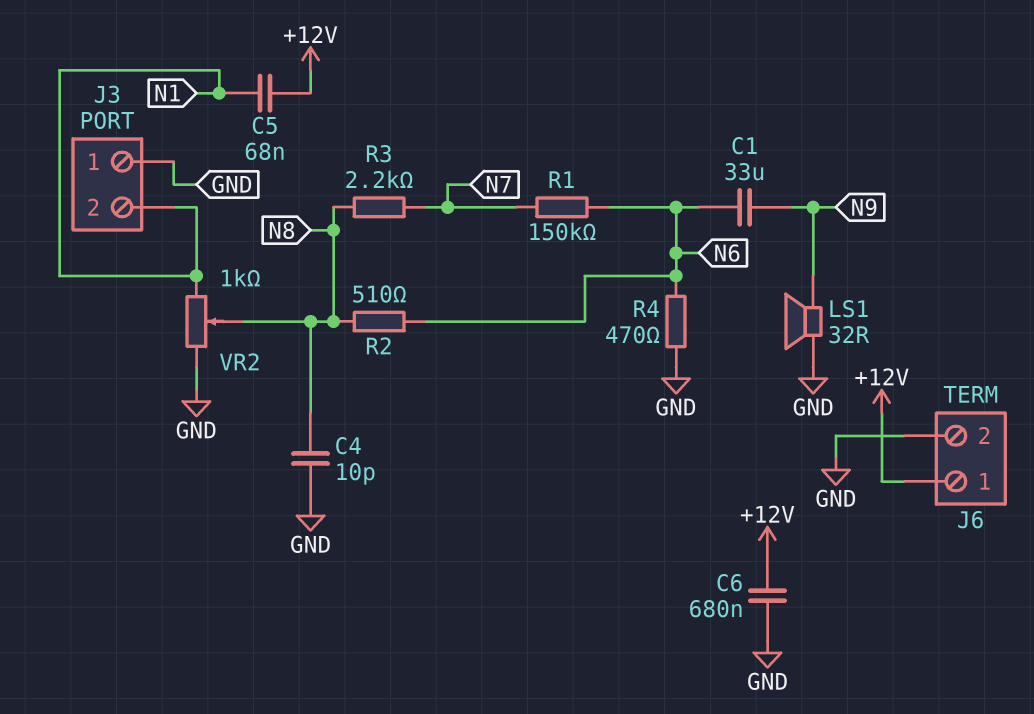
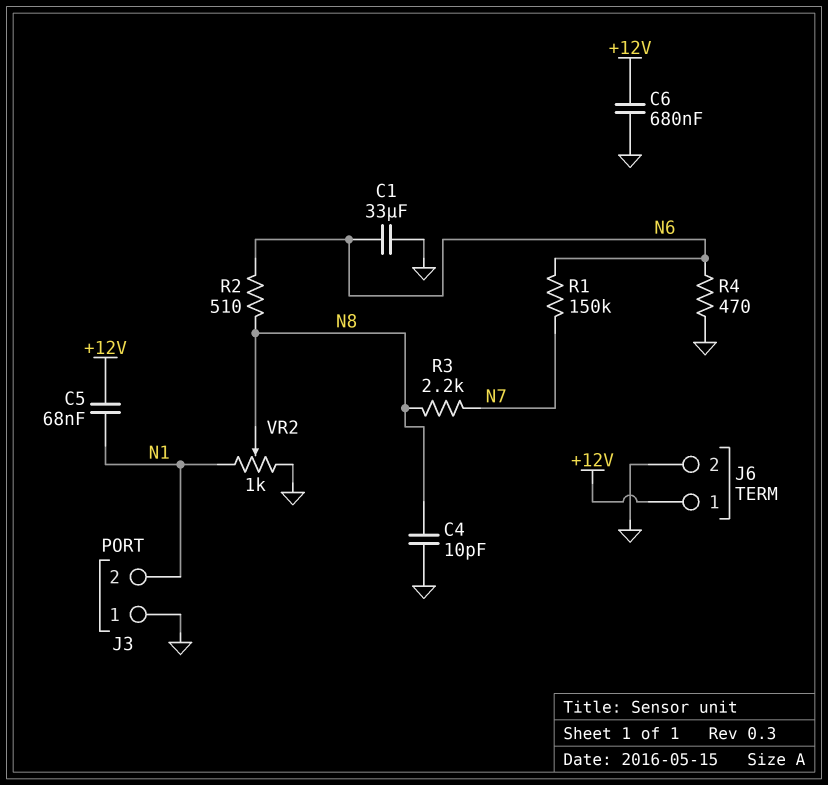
C1: 33uF (N6, N9) -> 33uF (GND, N6)
LS1: speaker 32R (GND, N9) -> none

